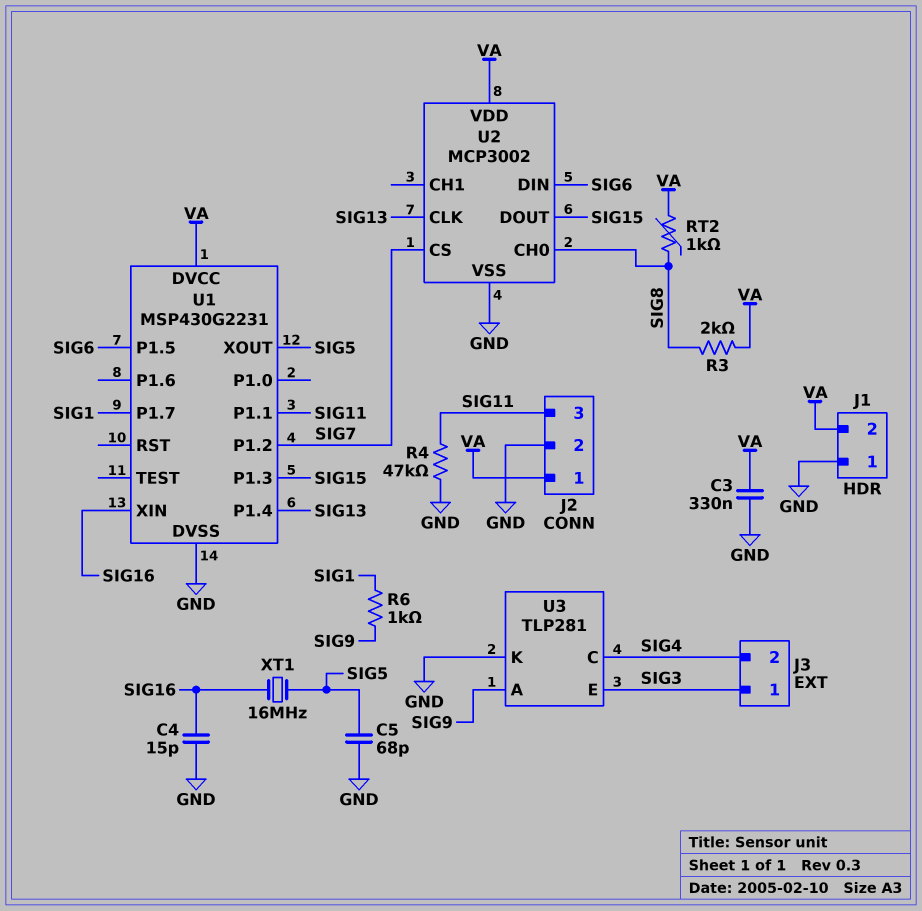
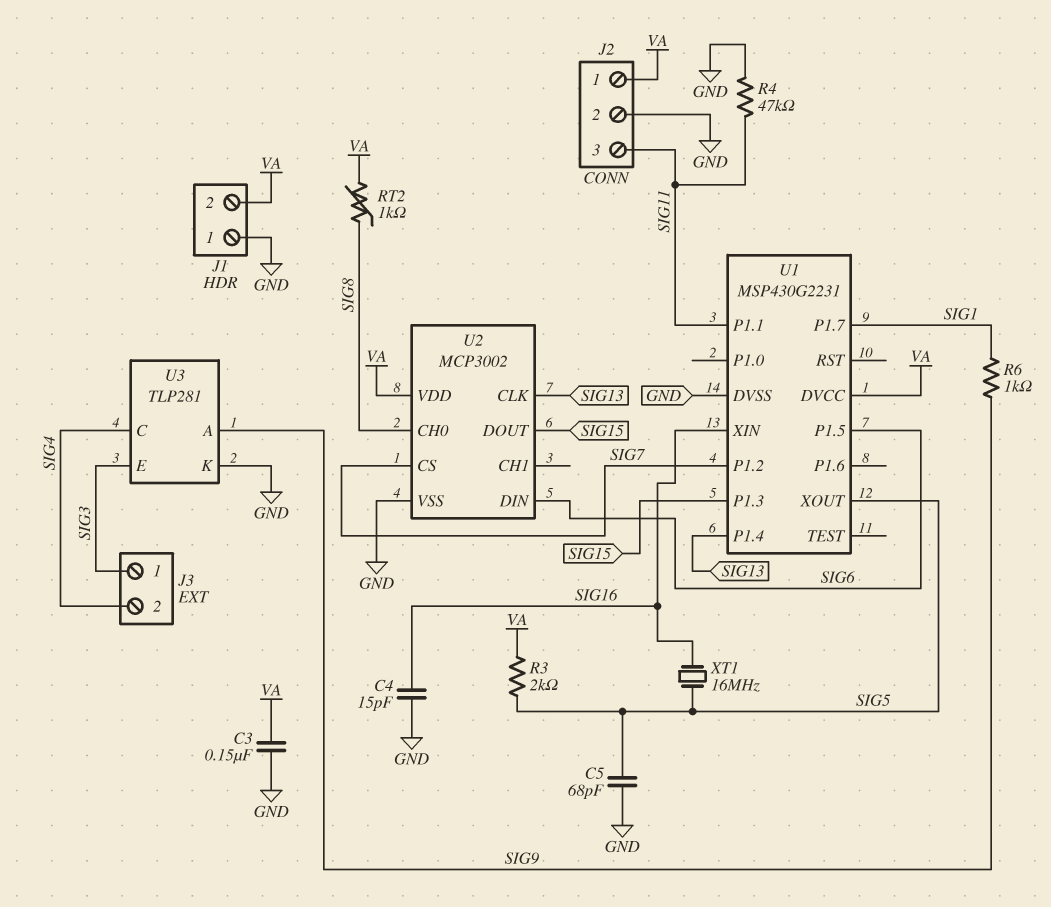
C3: 330nF (GND, VA) -> 150nF (GND, VA)
R3: 2k (SIG8, VA) -> 2k (SIG5, VA)

